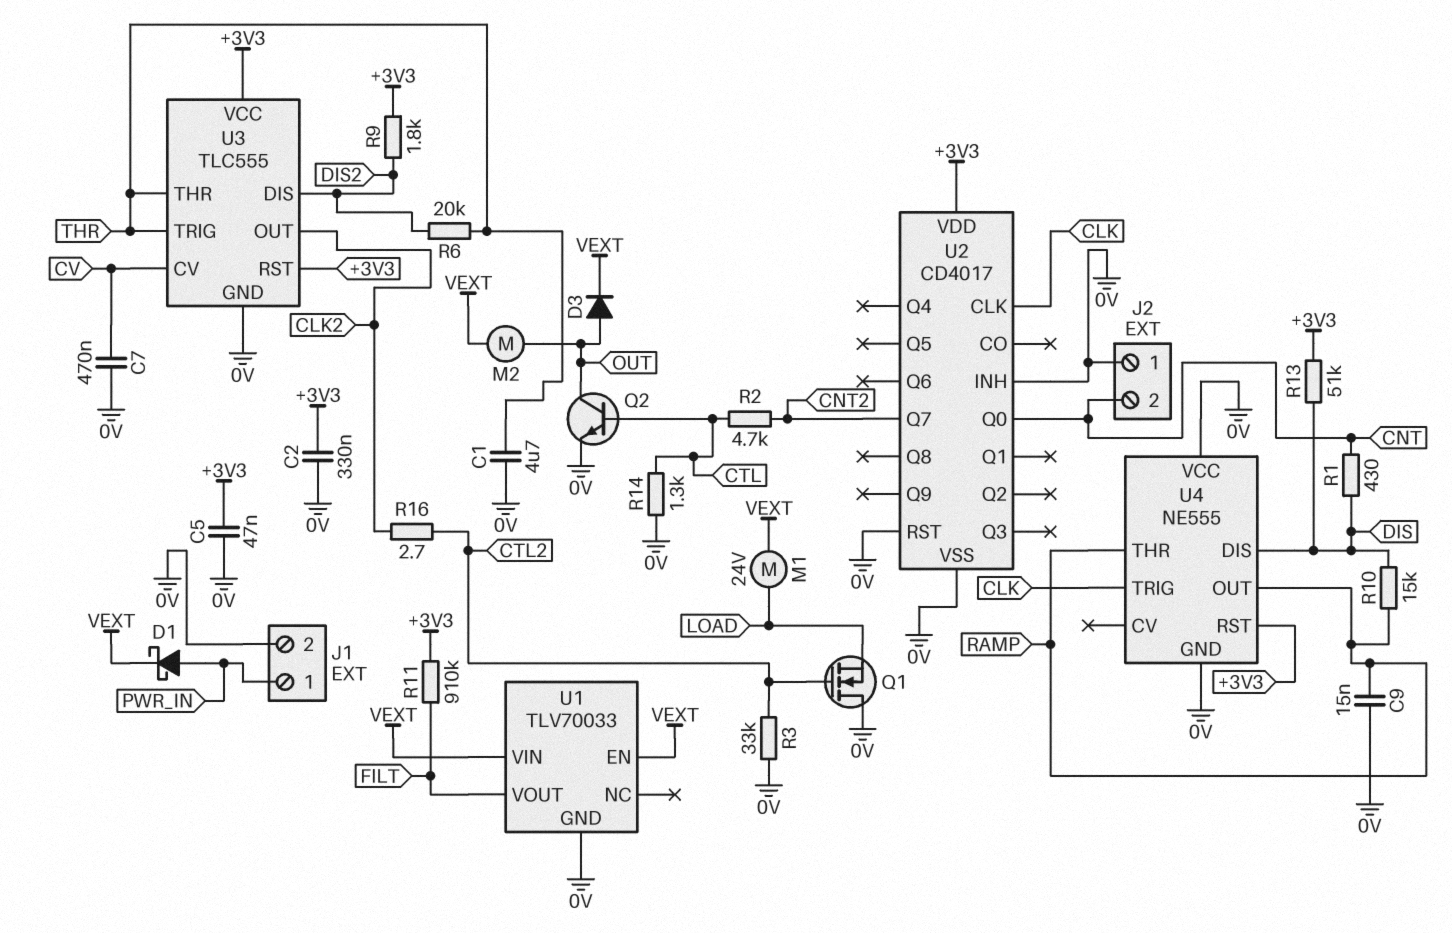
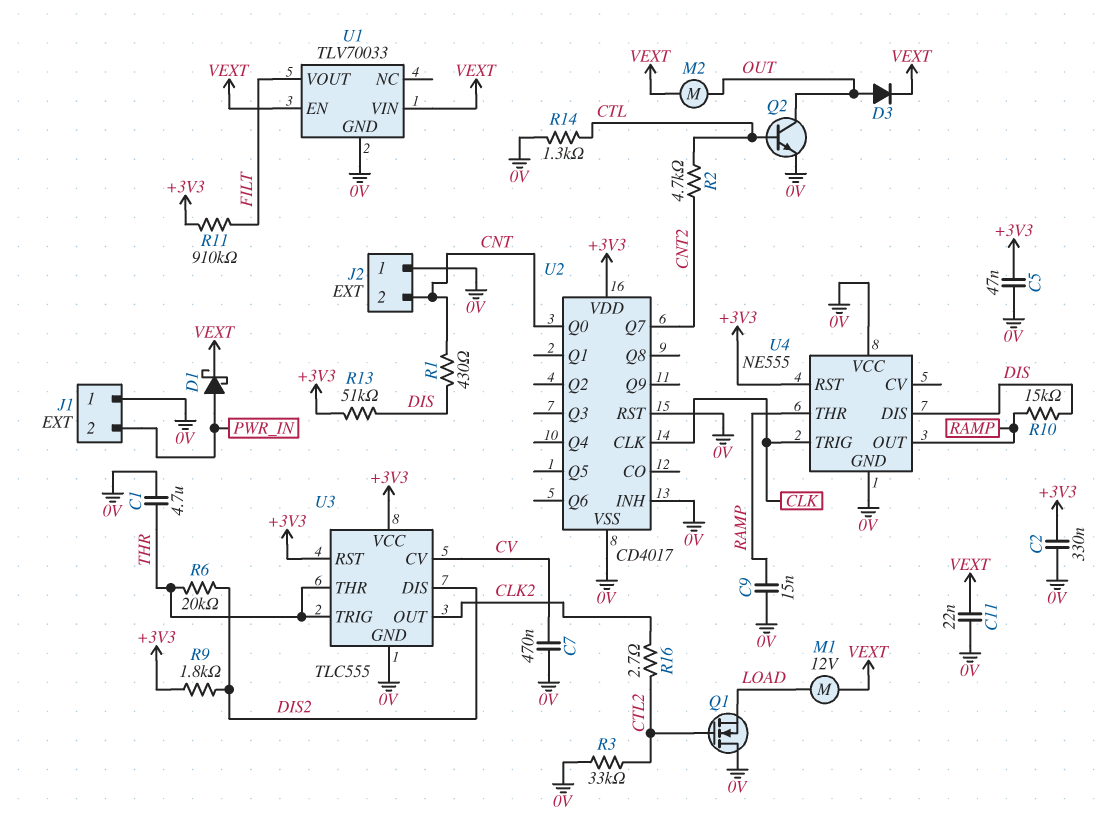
C11: none -> 22nF (0V, VEXT)
J1 pin 1: PWR_IN -> 0V
J1 pin 2: 0V -> PWR_IN
M1: motor 24V (LOAD, VEXT) -> motor 12V (LOAD, VEXT)

